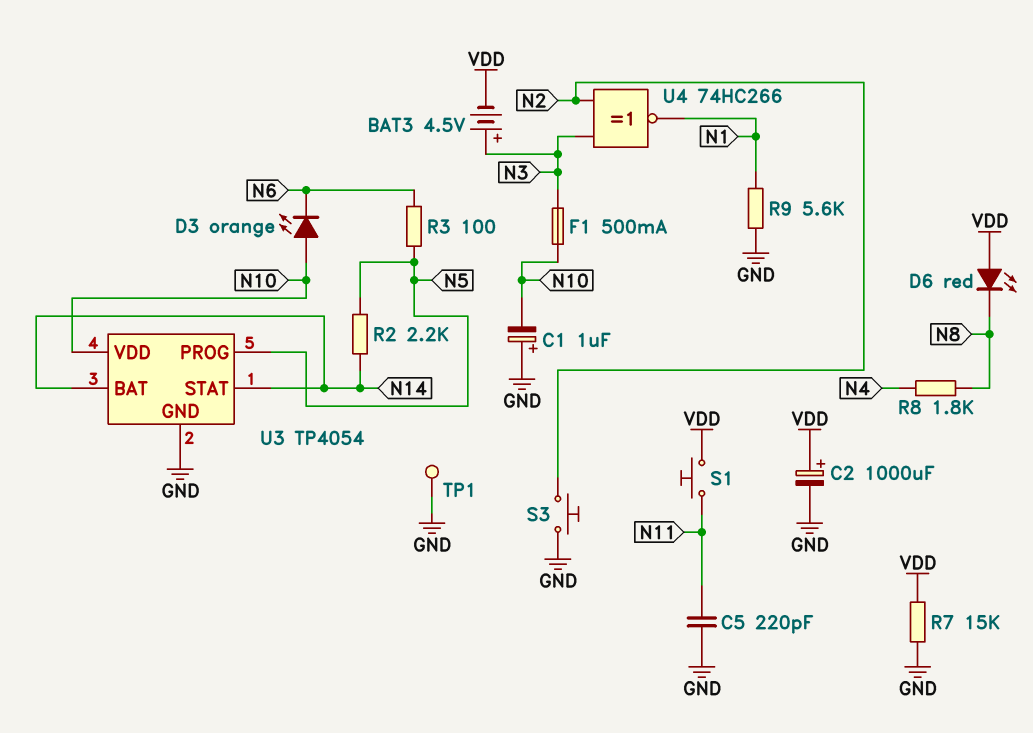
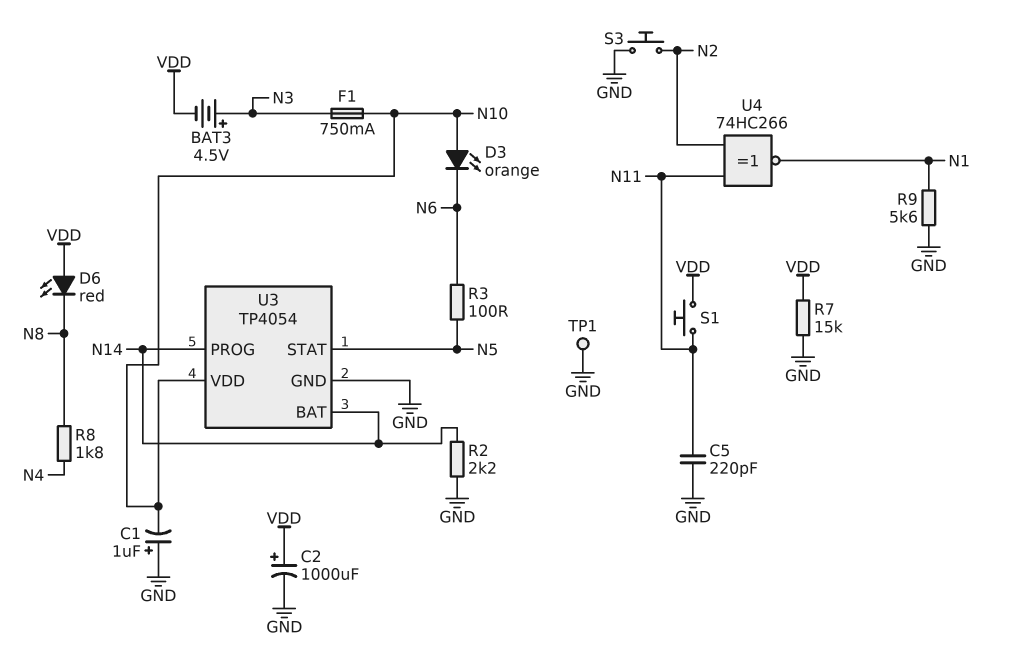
F1: 500mA (N3, N10) -> 750mA (N3, N10)
R2: 2.2k (N5, N14) -> 2.2k (GND, N14)
U3 pin PROG: N5 -> N14
U3 pin STAT: N14 -> N5
U4: XNOR 74HC266 (in N2, in N3, out N1) -> XNOR 74HC266 (in N2, in N11, out N1)

